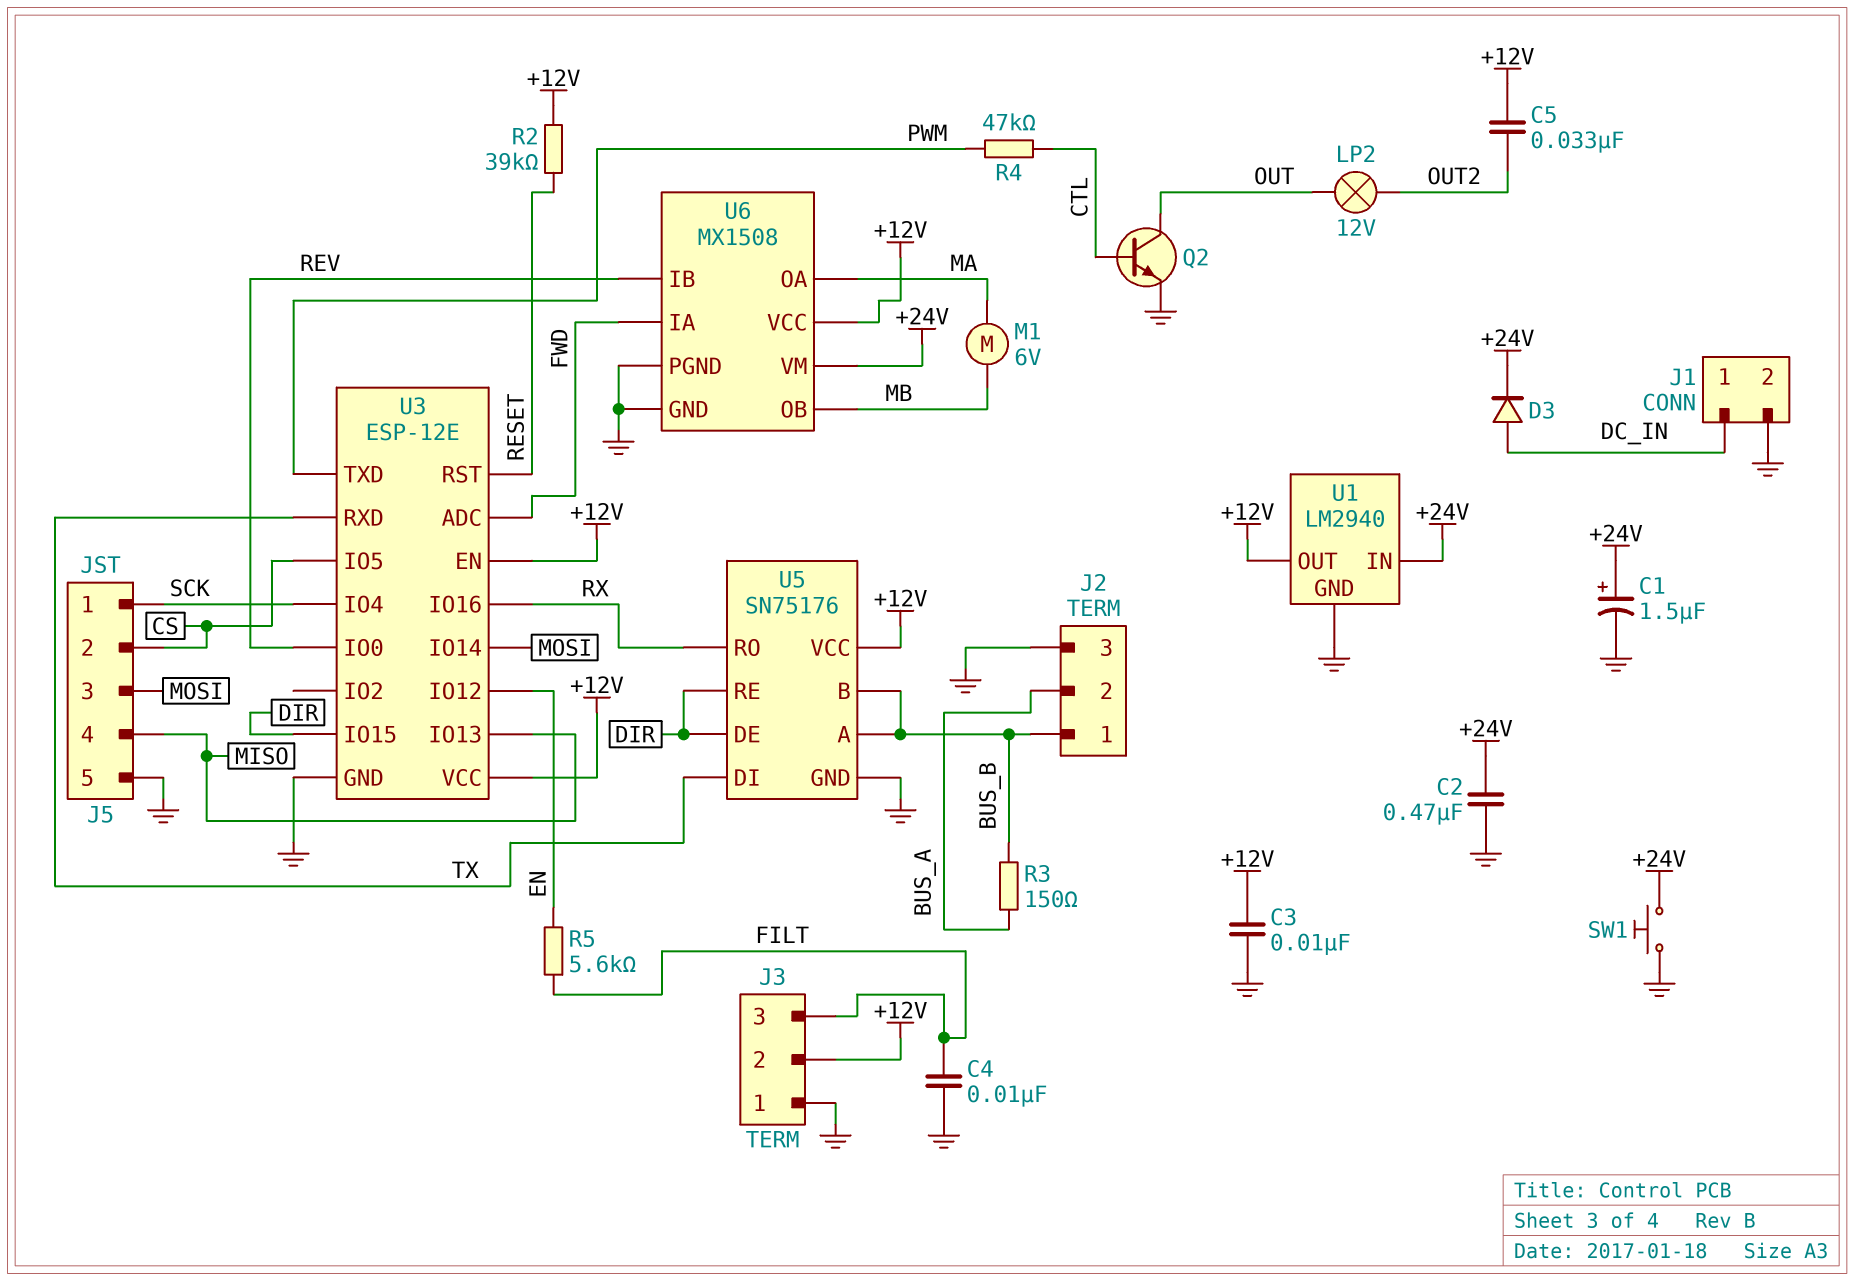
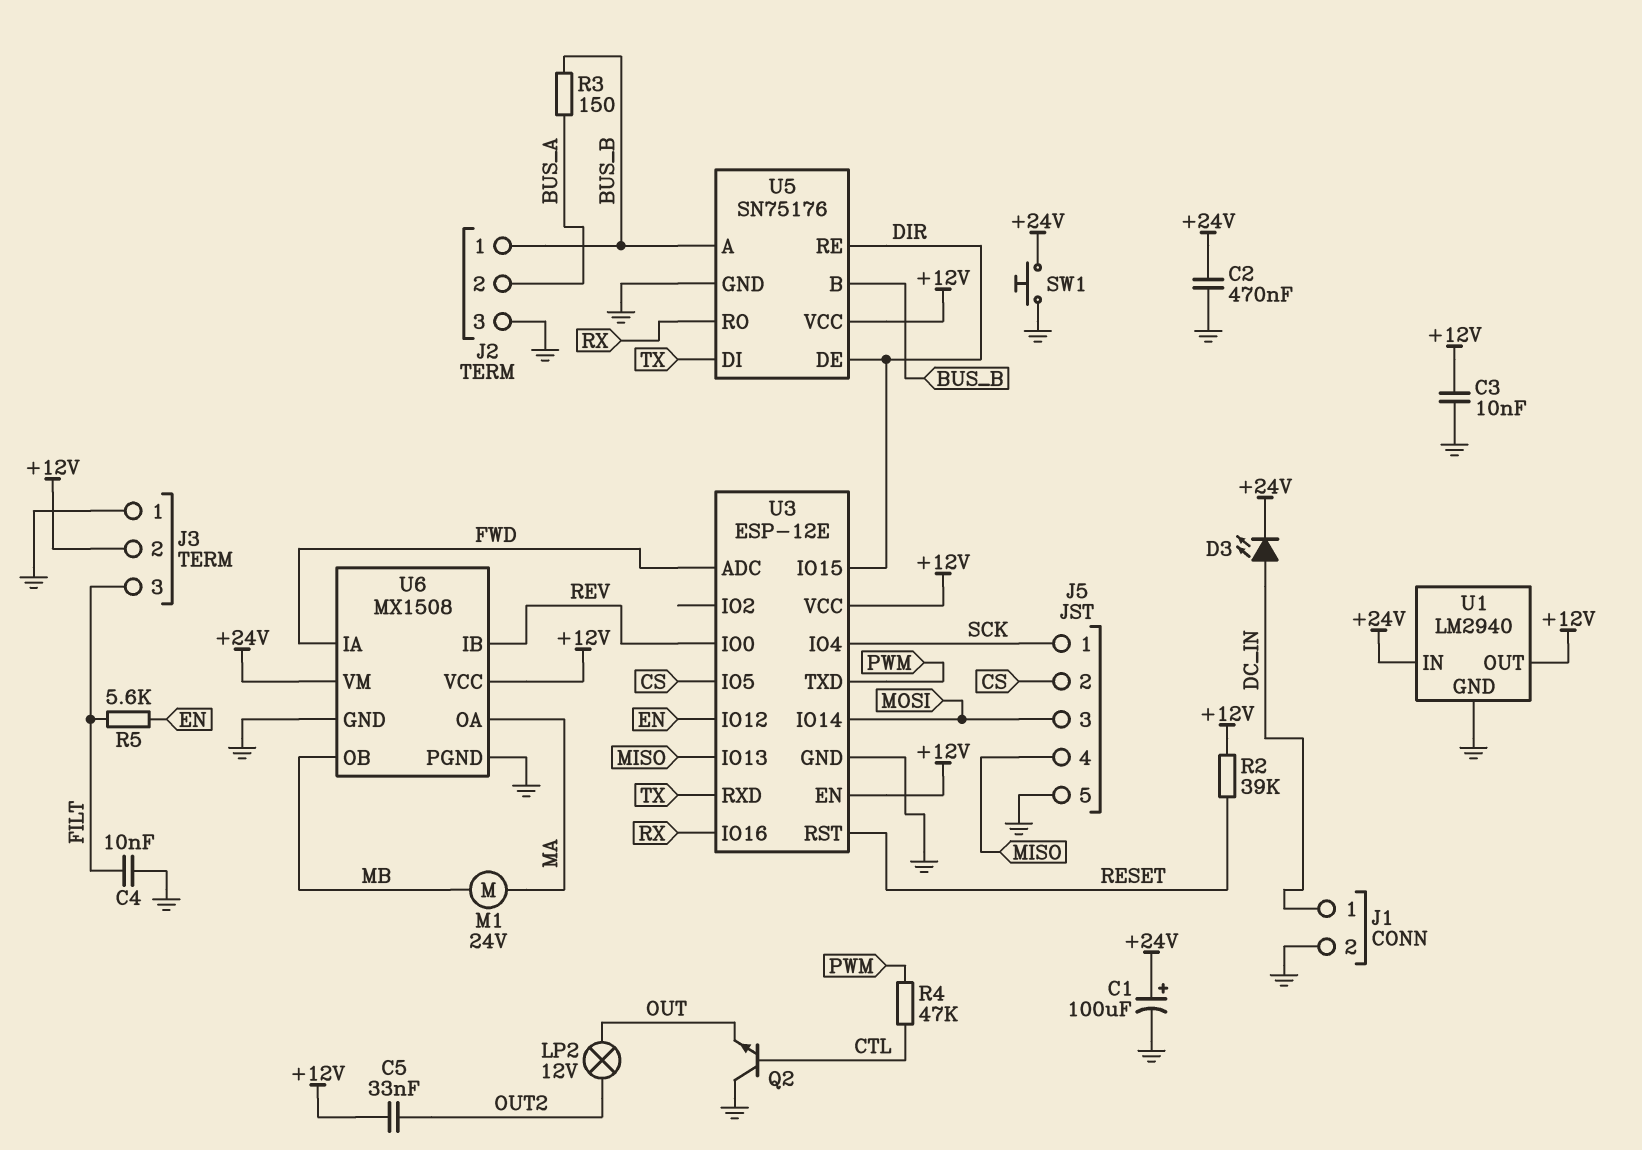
C1: 1.5uF (plus +24V, minus GND) -> 100uF (plus +24V, minus GND)
D3: diode (A DC_IN, K +24V) -> LED (A DC_IN, K +24V)
M1: motor 6V (MA, MB) -> motor 24V (MA, MB)
Q2: NPN (B CTL, C OUT, E GND) -> NPN (B CTL, C GND, E OUT)

